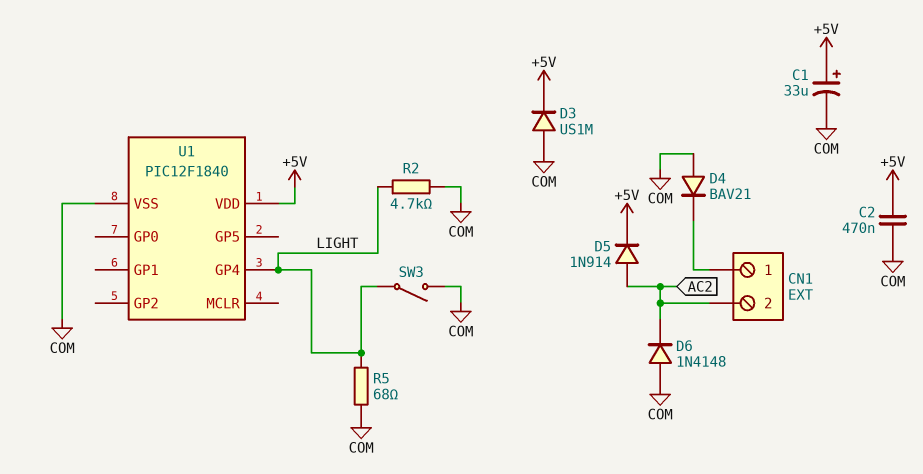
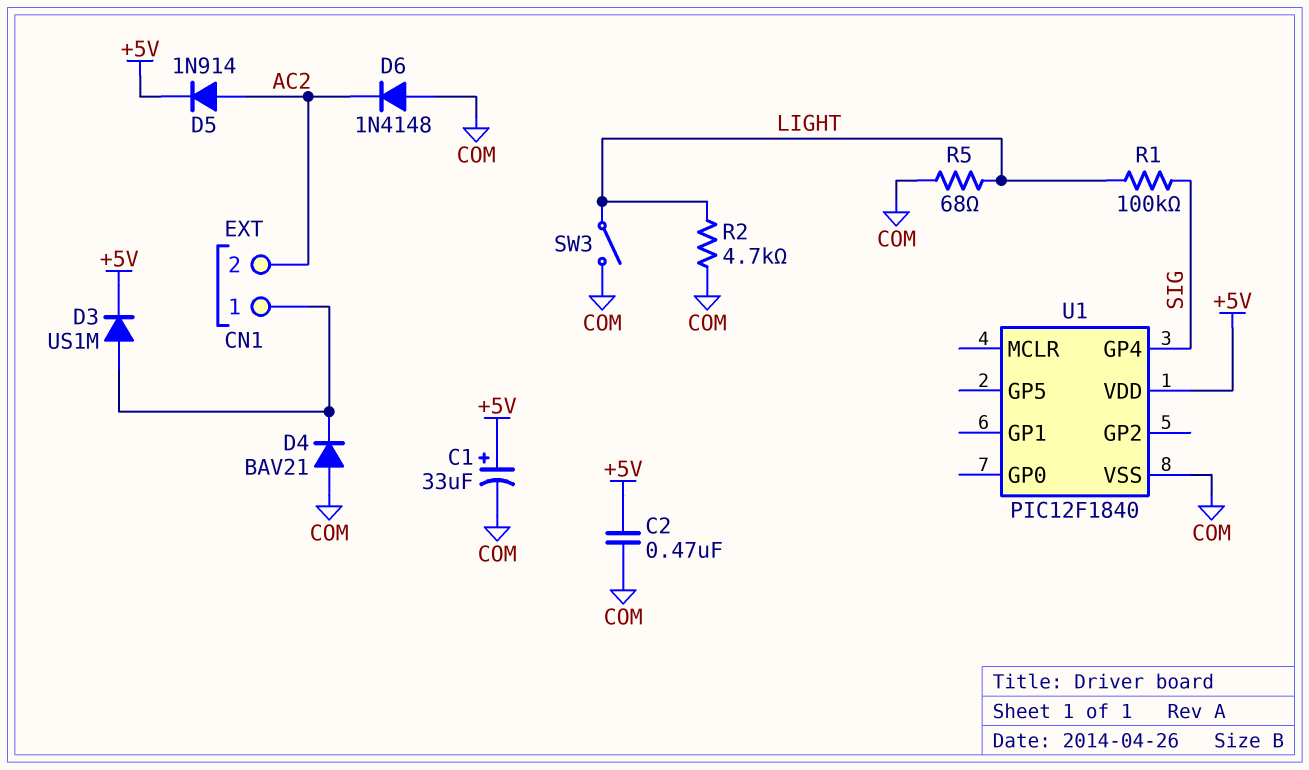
D3: diode US1M (A COM, K +5V) -> diode US1M (A CN1/1, K +5V)
R1: none -> 100k (LIGHT, SIG)
U1 pin GP4: LIGHT -> SIG

